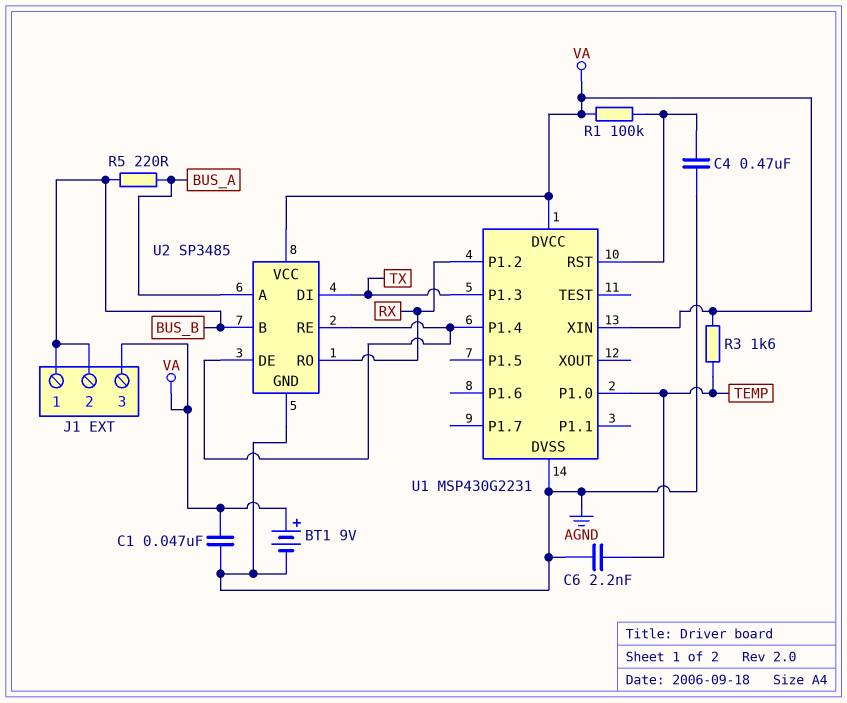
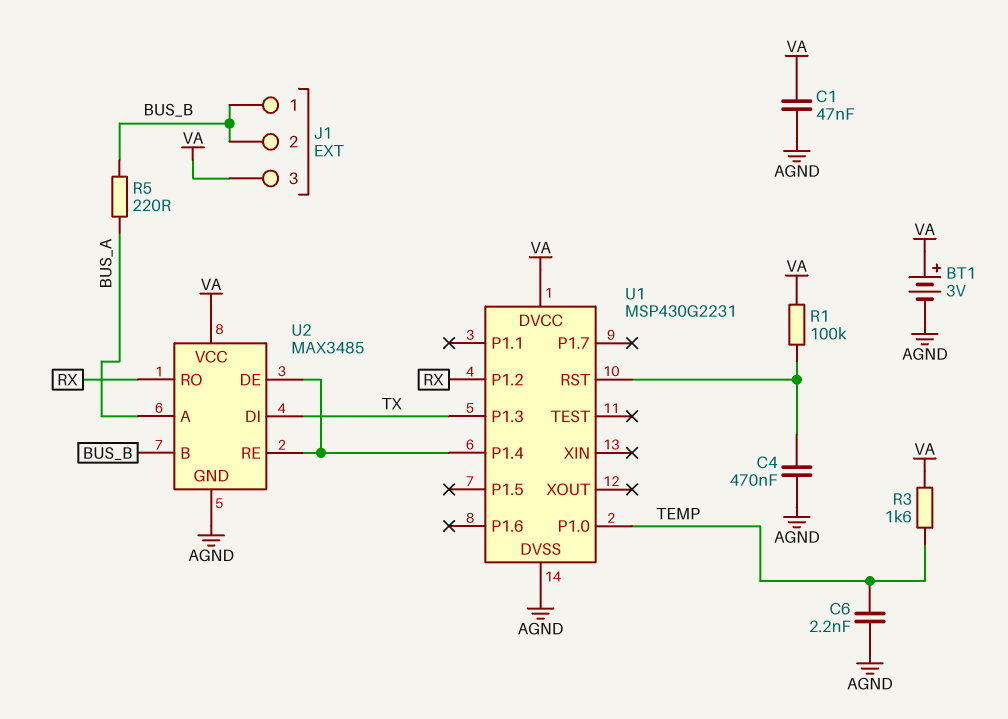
BT1: 9V (plus VA, minus AGND) -> 3V (plus VA, minus AGND)
U1 pin XIN: VA -> none
U2: SP3485 -> MAX3485

